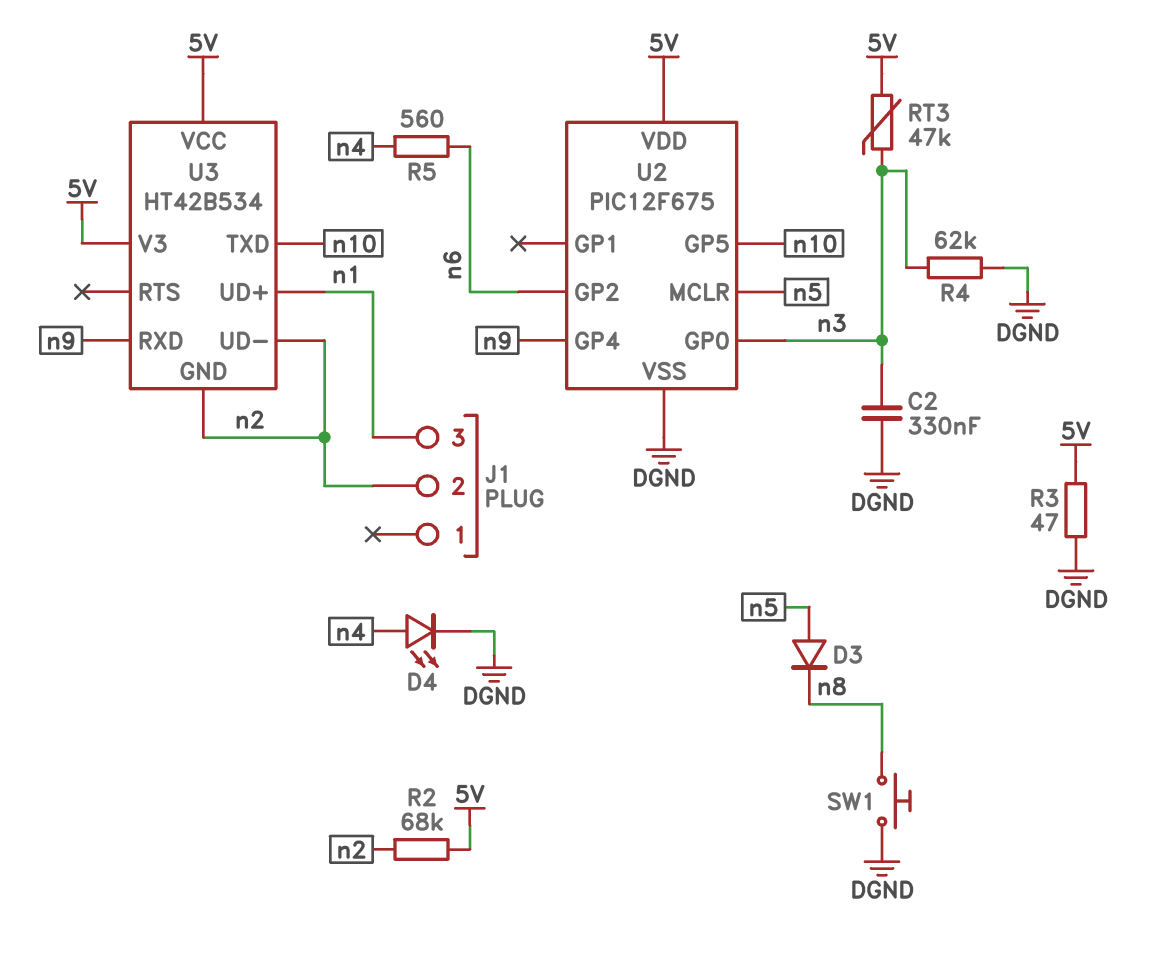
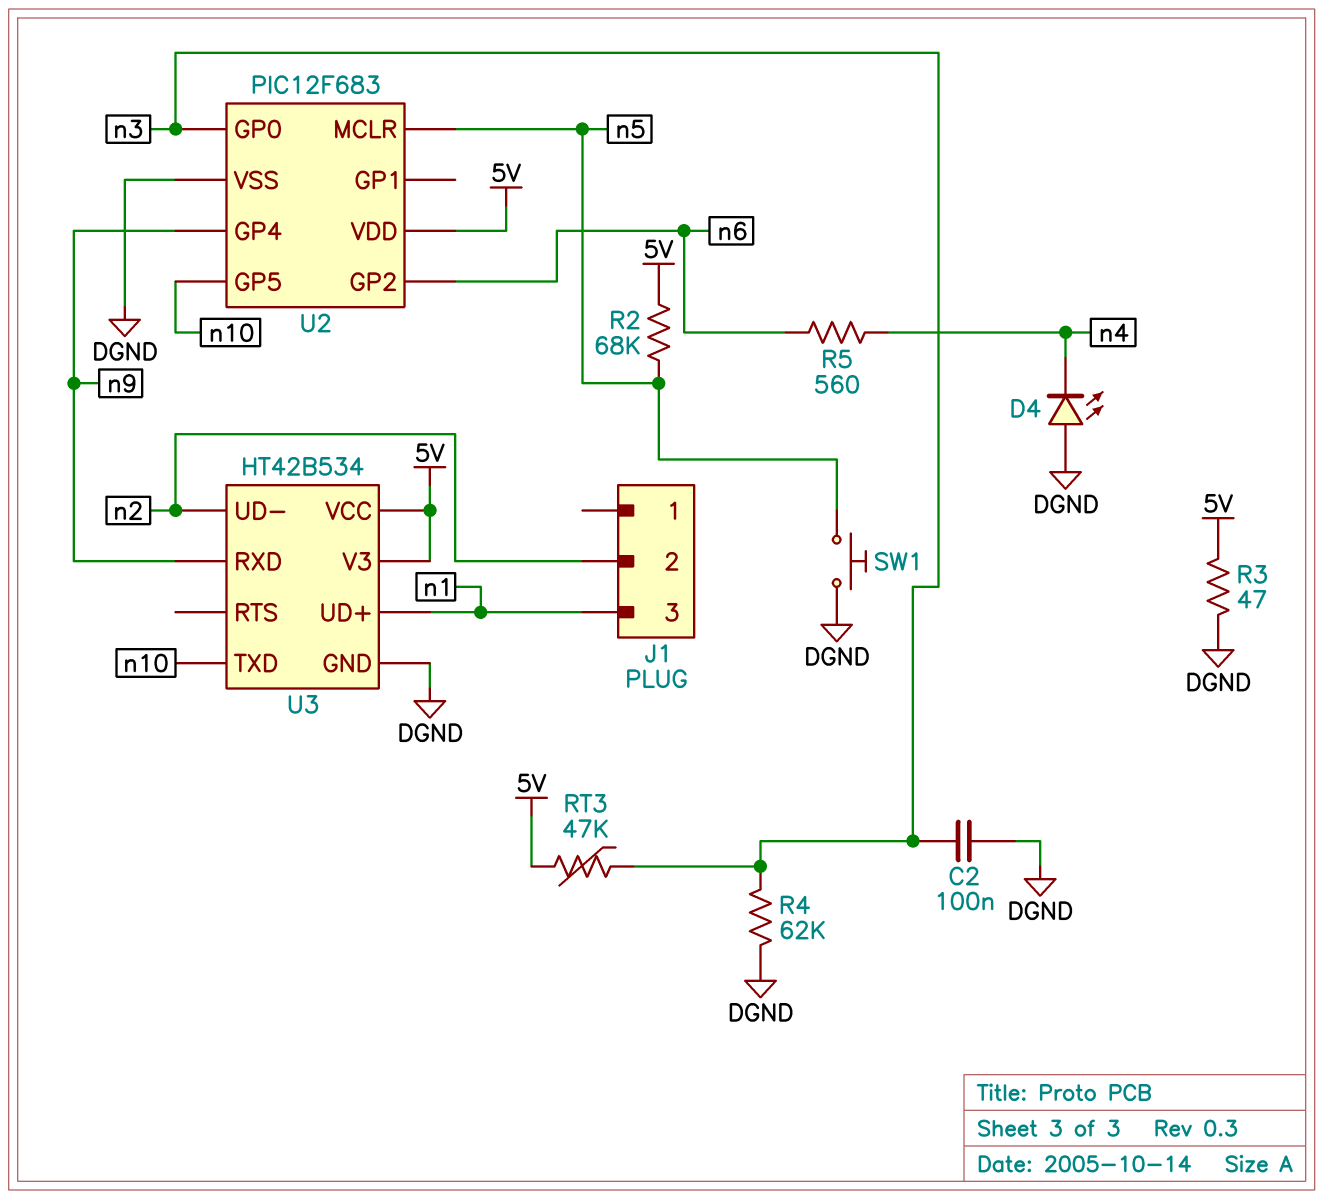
C2: 330nF (DGND, n3) -> 100nF (DGND, n3)
D3: diode (A n5, K n8) -> none
D4: LED (A n4, K DGND) -> LED (A DGND, K n4)
R2: 68k (5V, n2) -> 68k (5V, n5)
SW1: button (DGND, n8) -> button (DGND, n5)
U2: PIC12F675 -> PIC12F683
U3 pin GND: n2 -> DGND

